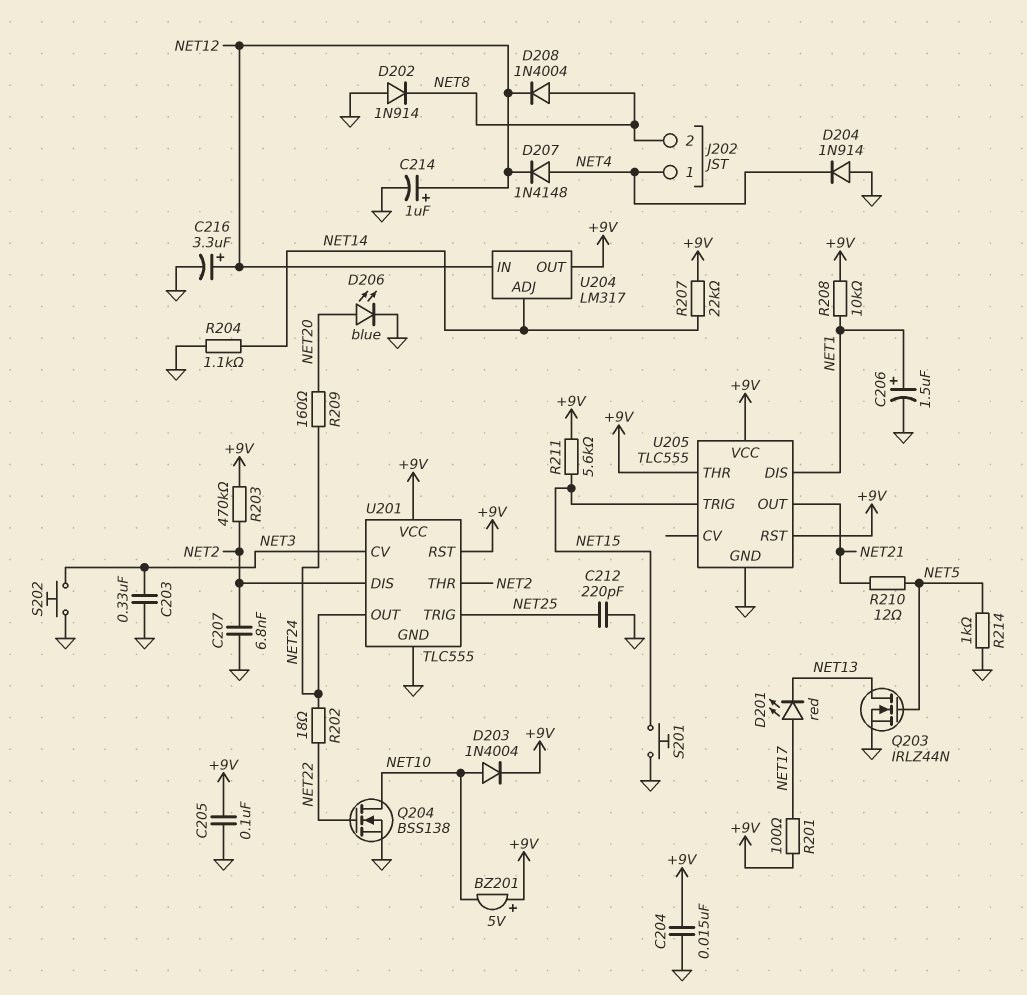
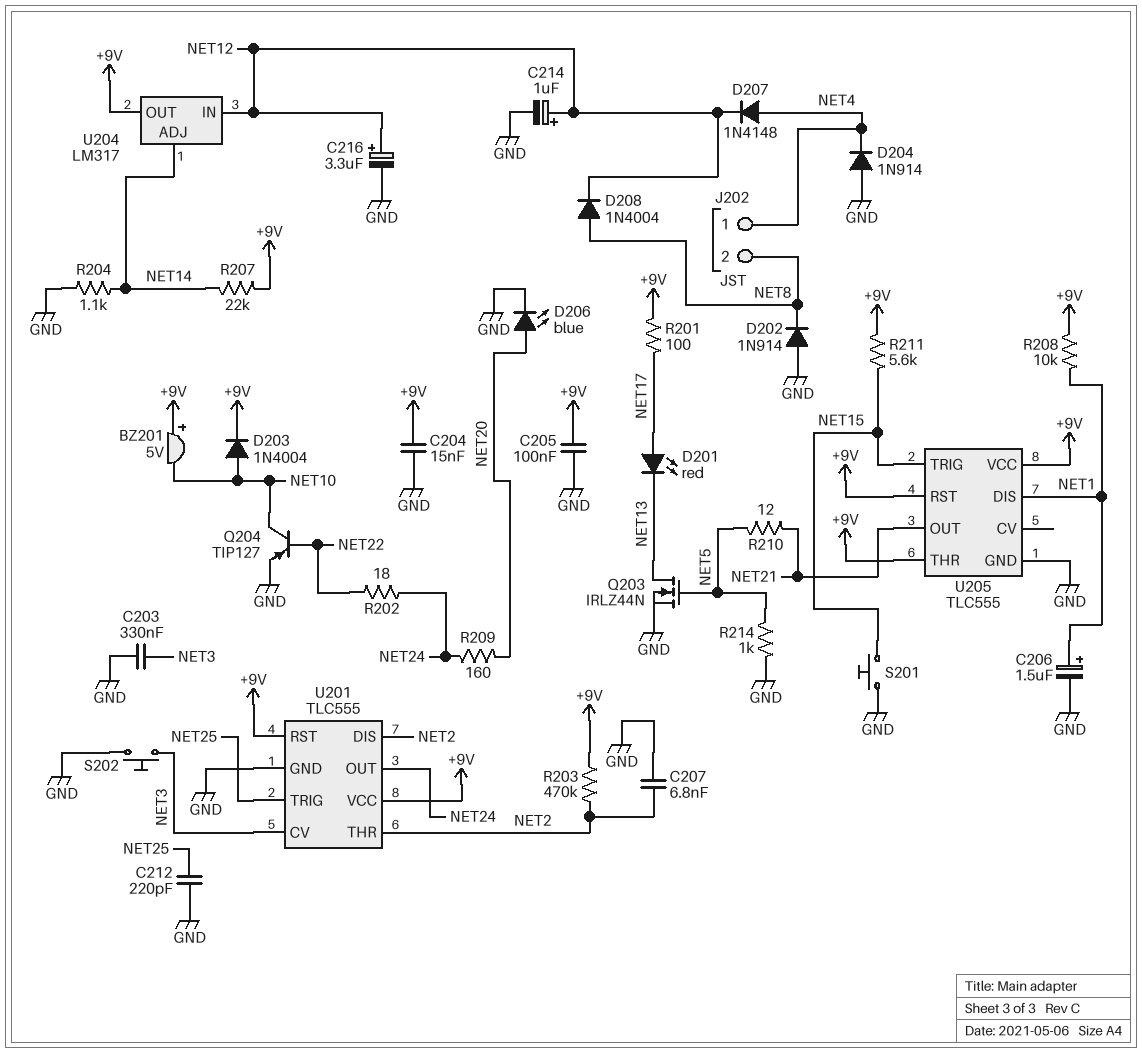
Q204: NMOS BSS138 (G NET22, D NET10, S GND) -> PNP TIP127 (B NET22, C NET10, E GND)

